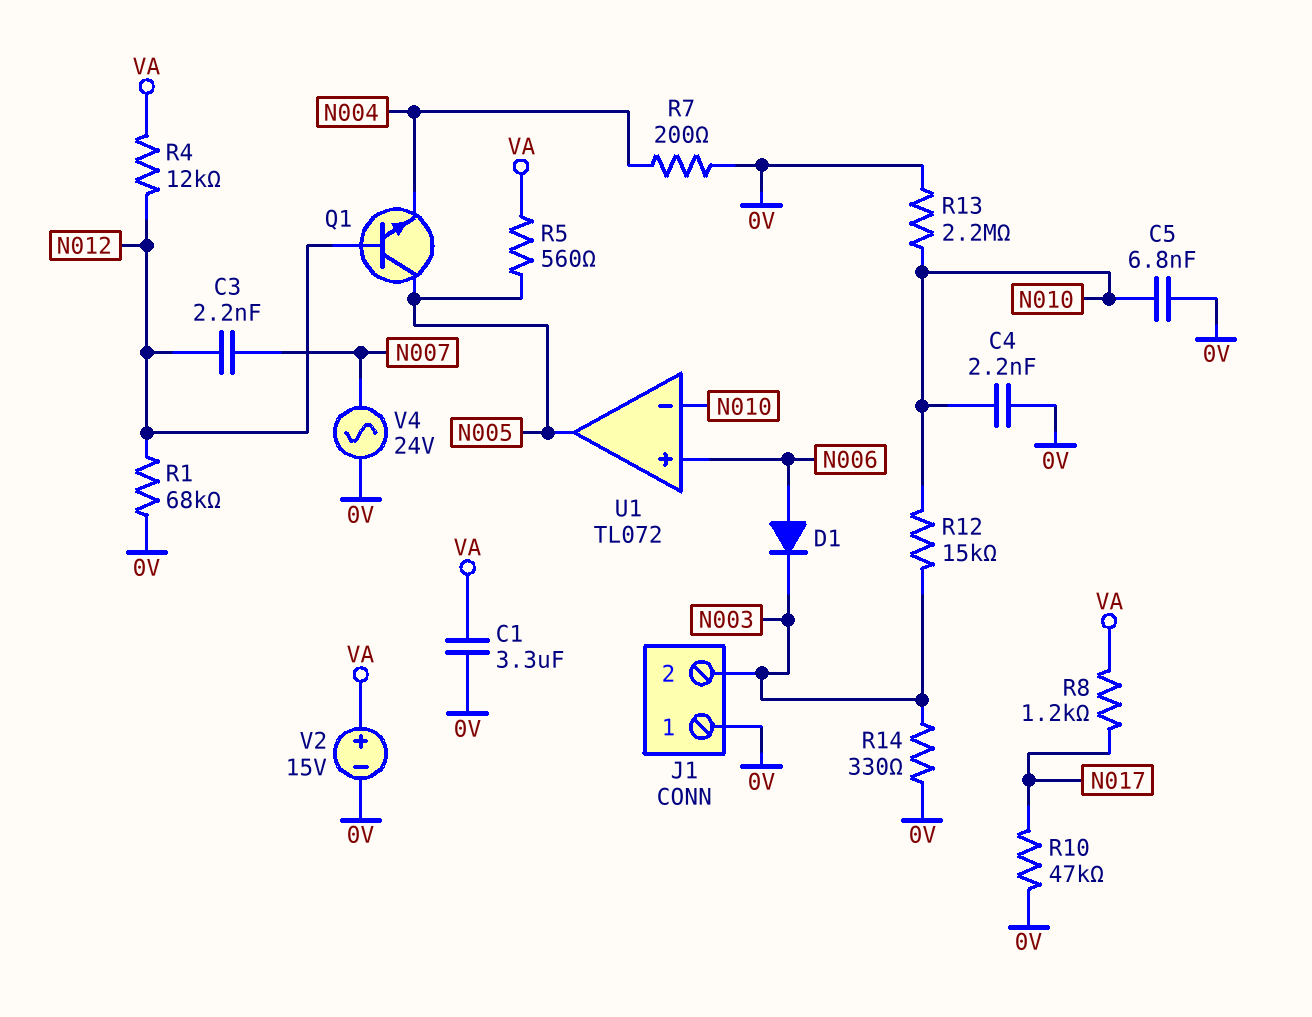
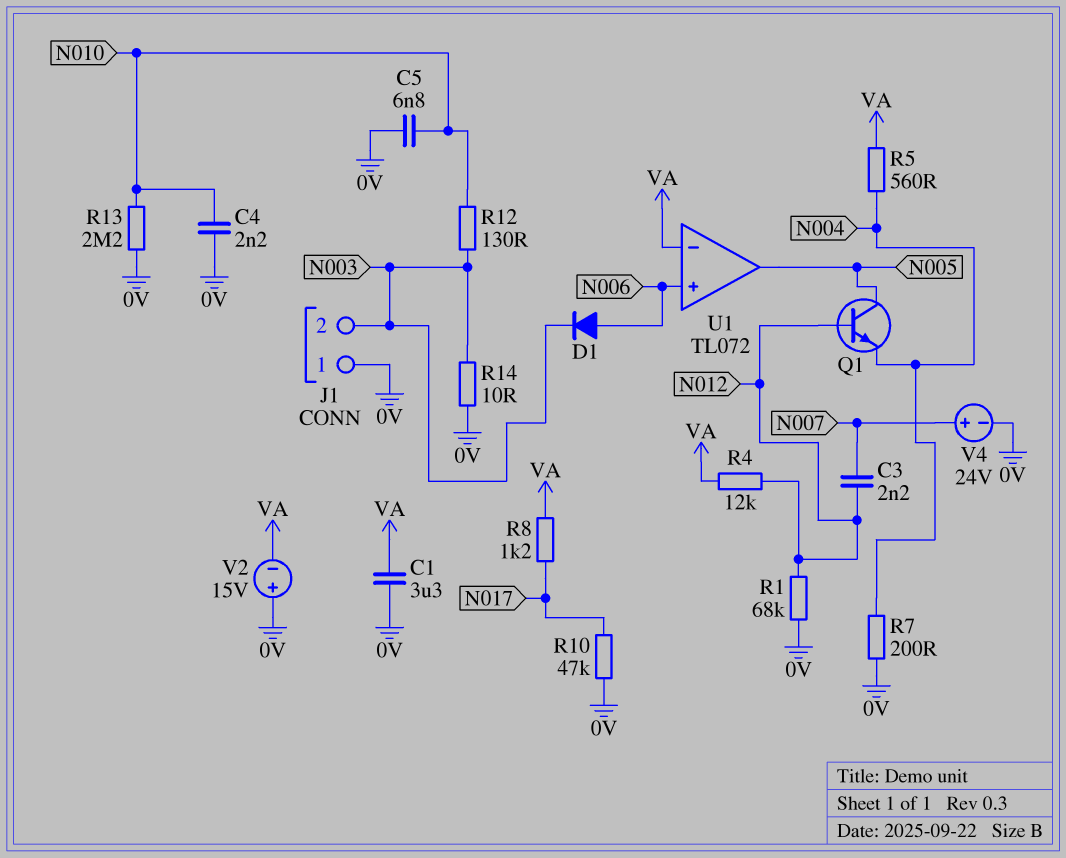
R5: 560 (N005, VA) -> 560 (N004, VA)
R12: 15k (N003, N010) -> 130 (N003, N010)
R14: 330 (0V, N003) -> 10 (0V, N003)
U1 pin in-: N010 -> VA
V2: 15V (plus VA, minus 0V) -> 15V (plus 0V, minus VA)
V4: AC 24V (0V, N007) -> 24V (plus N007, minus 0V)

